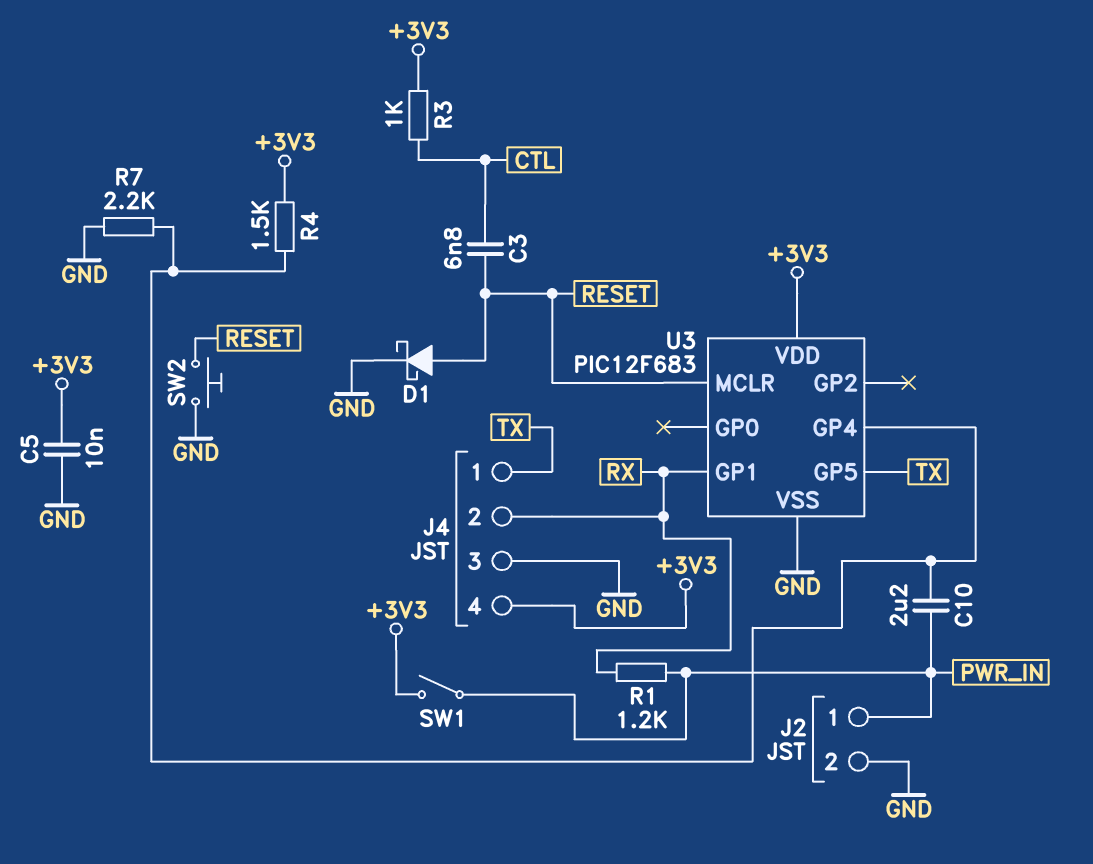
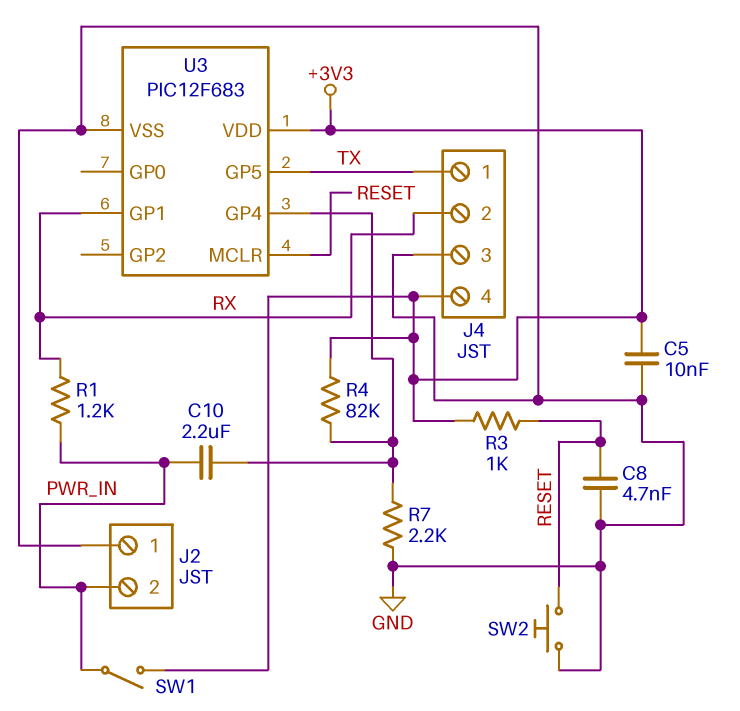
C3: 6.8nF (CTL, RESET) -> none
C8: none -> 4.7nF (GND, RESET)
D1: schottky (A RESET, K GND) -> none
J2 pin 1: PWR_IN -> GND
J2 pin 2: GND -> PWR_IN
R3: 1k (+3V3, CTL) -> 1k (+3V3, RESET)
R4: 1.5k (+3V3, U3/GP4) -> 82k (+3V3, U3/GP4)

